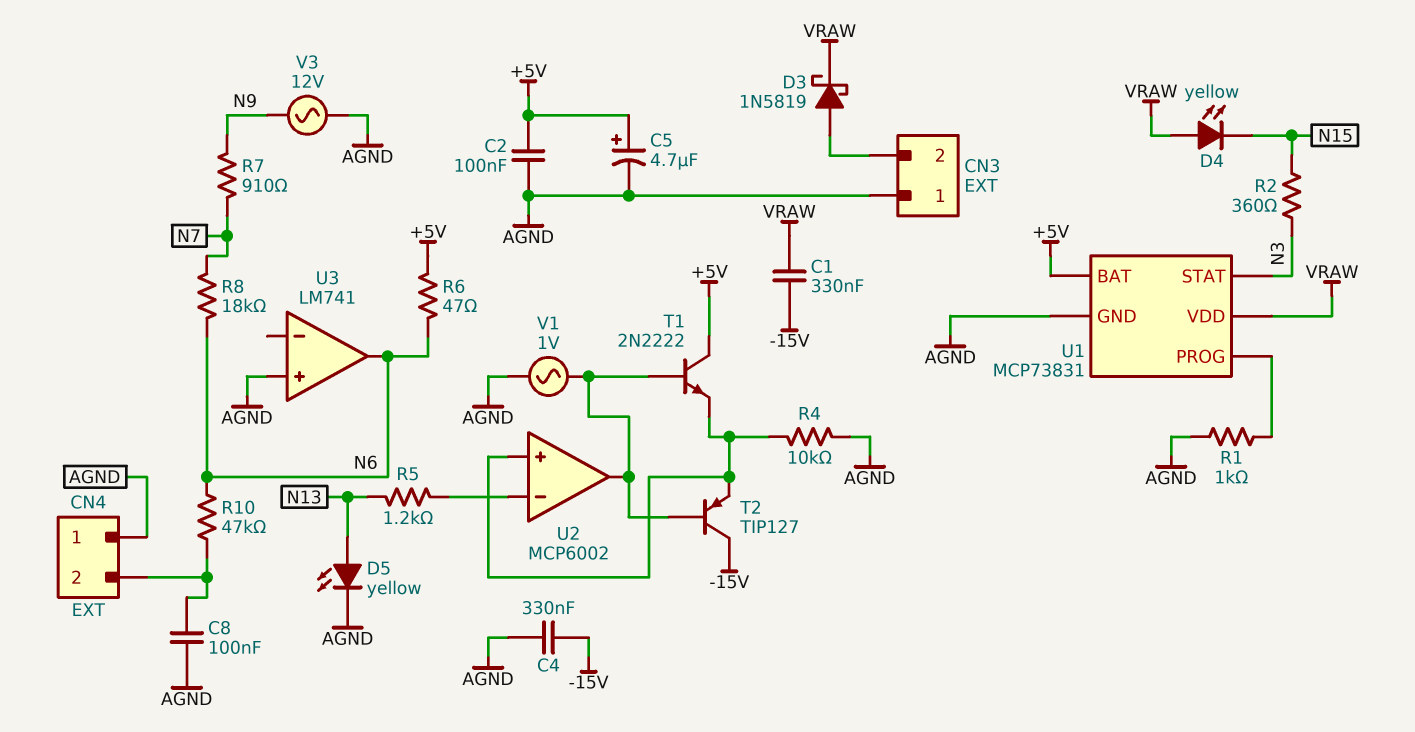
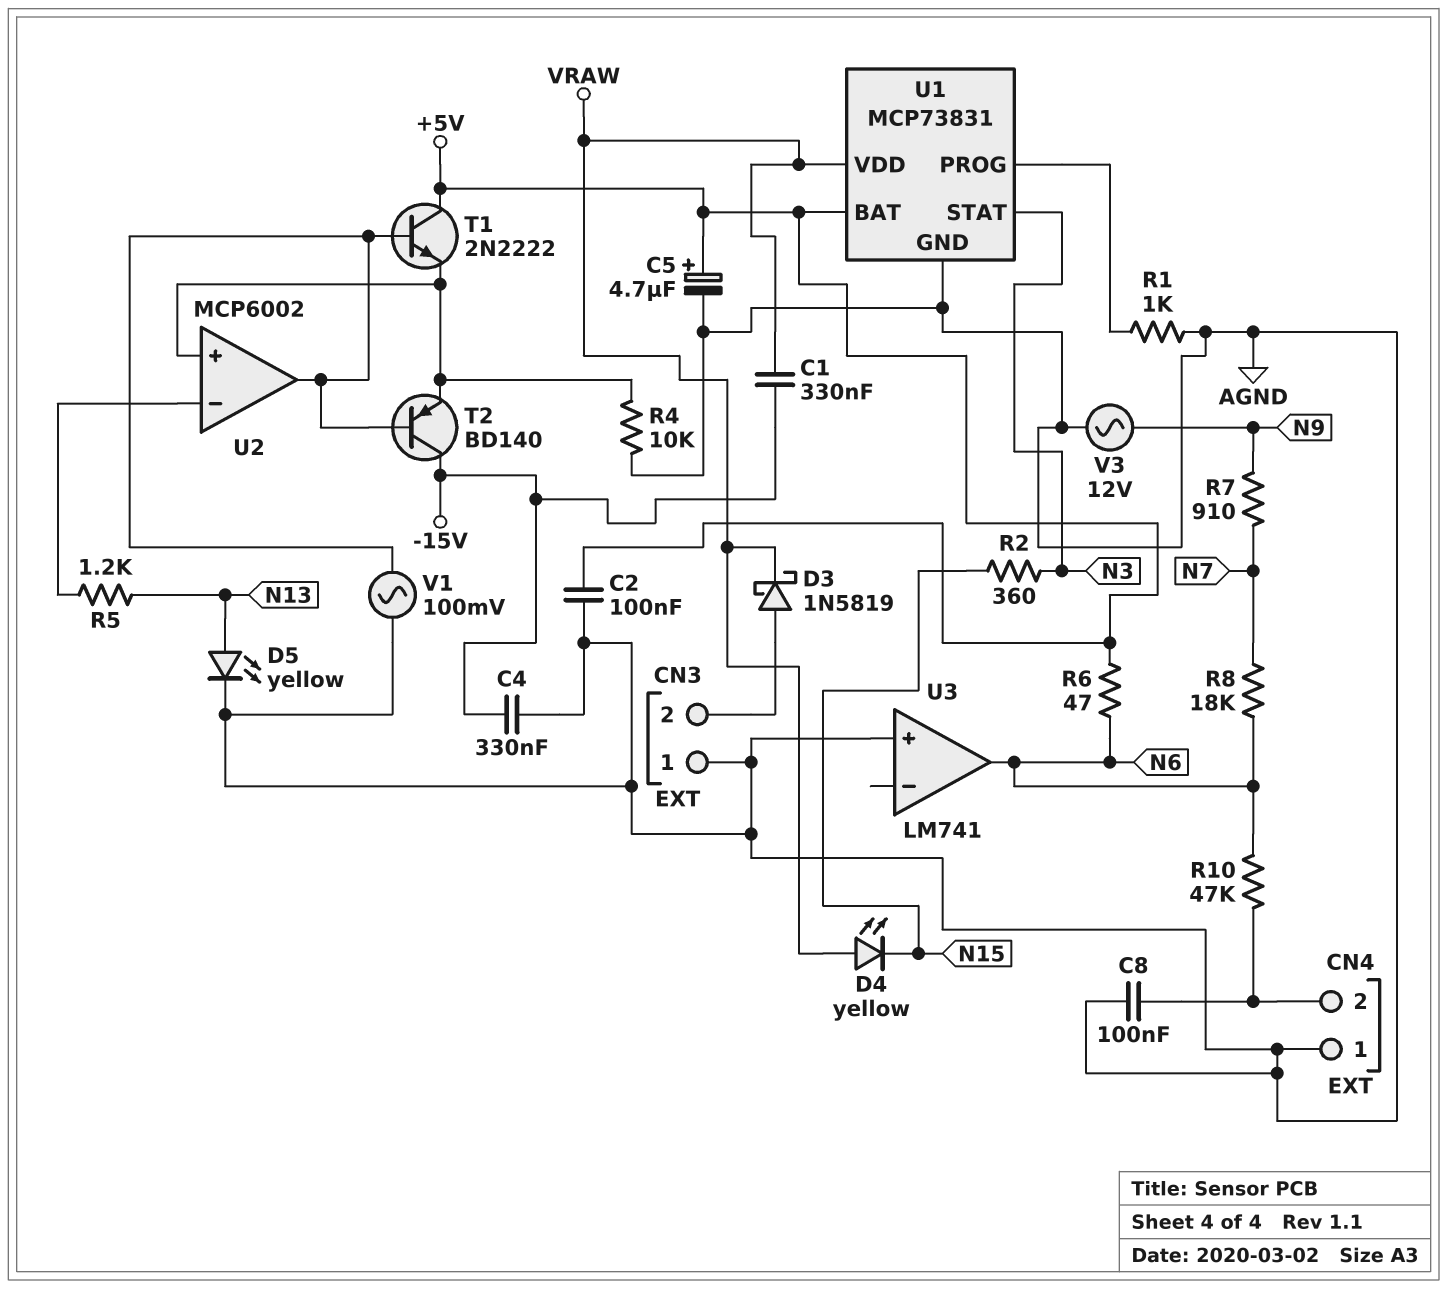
T2: PNP TIP127 (B U2/out, C -15V, E U2/in+) -> PNP BD140 (B U2/out, C -15V, E U2/in+)
V1: AC 1V (AGND, U2/out) -> AC 100mV (AGND, U2/out)

